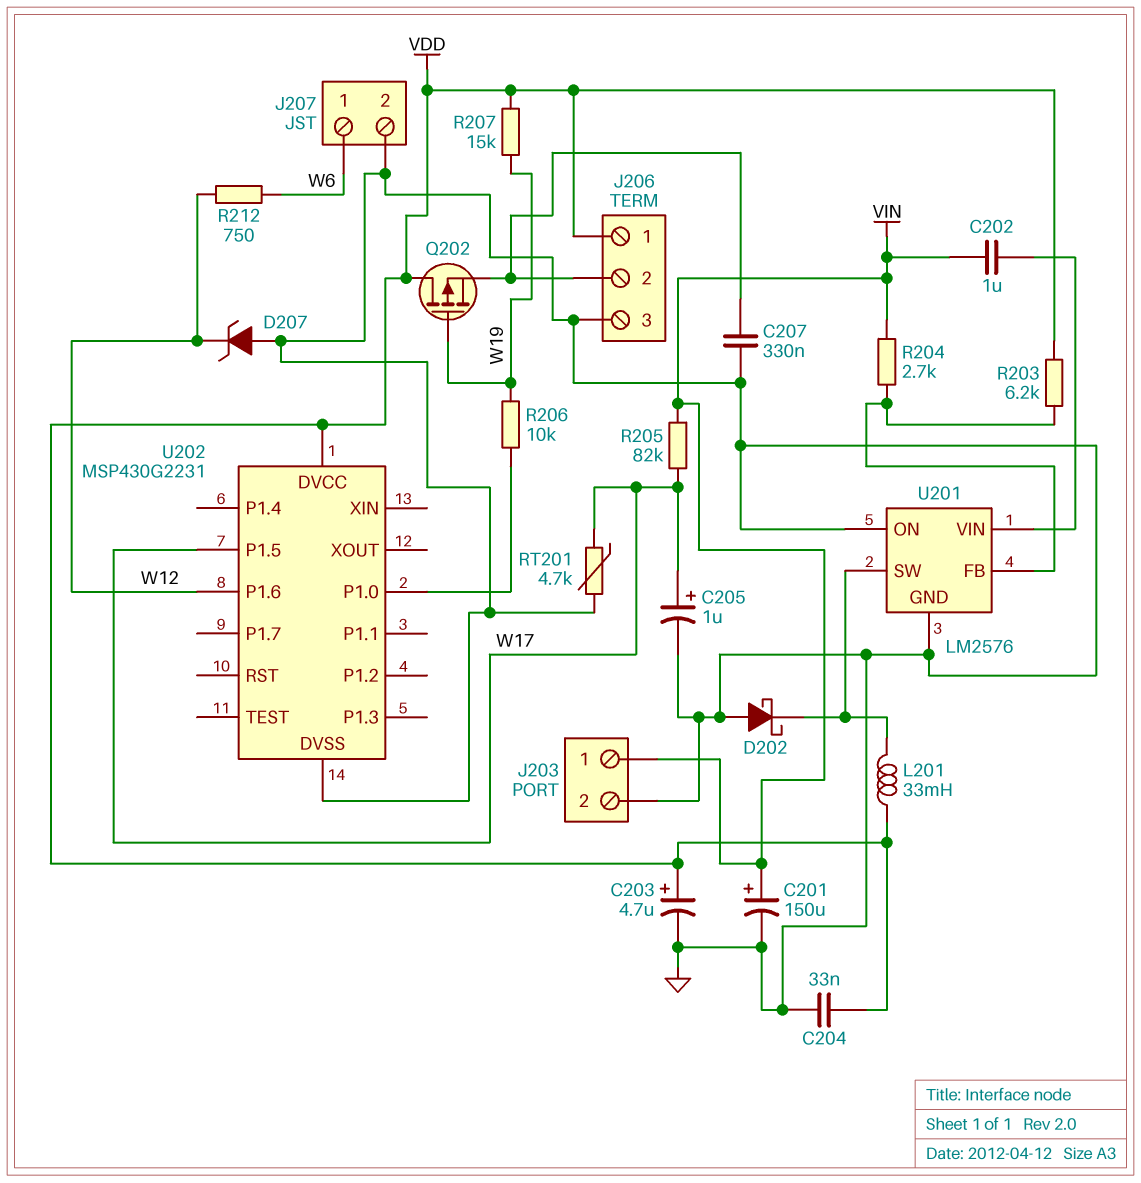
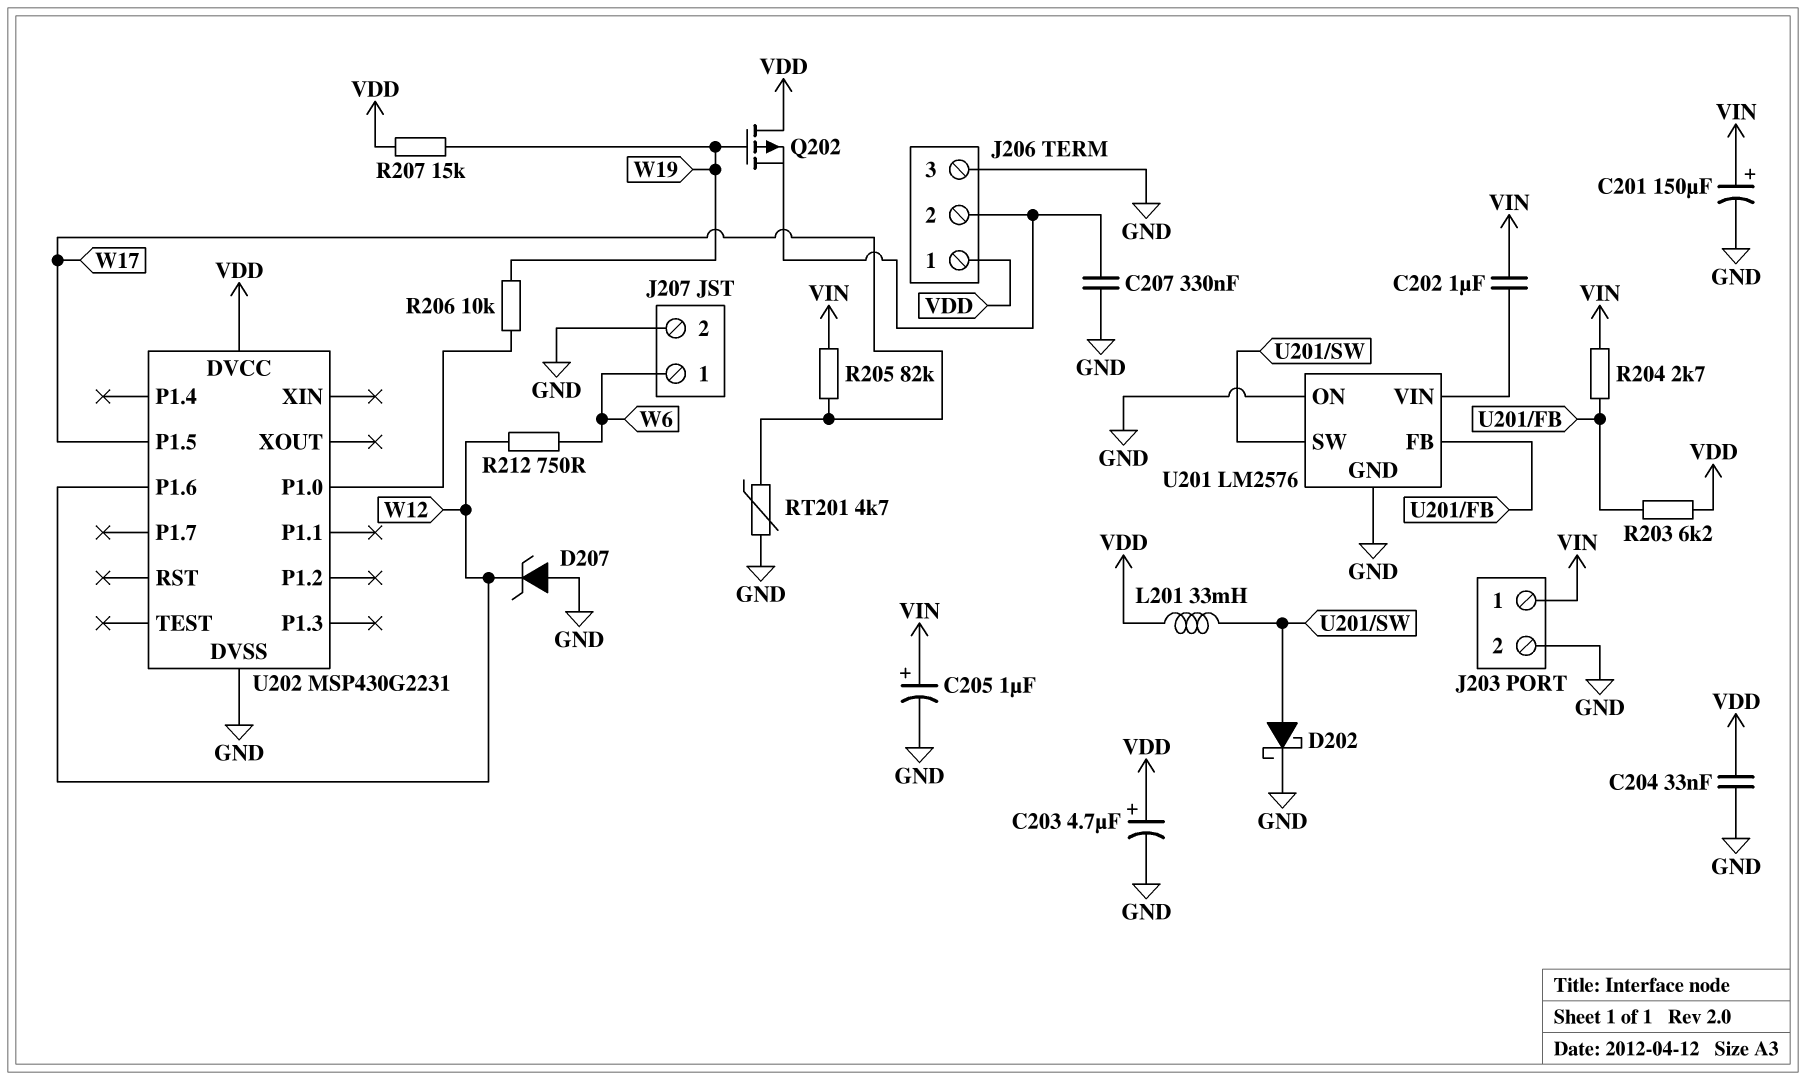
C205: 1uF (plus W17, minus GND) -> 1uF (plus VIN, minus GND)
D202: schottky (A GND, K U201/SW) -> schottky (A U201/SW, K GND)

